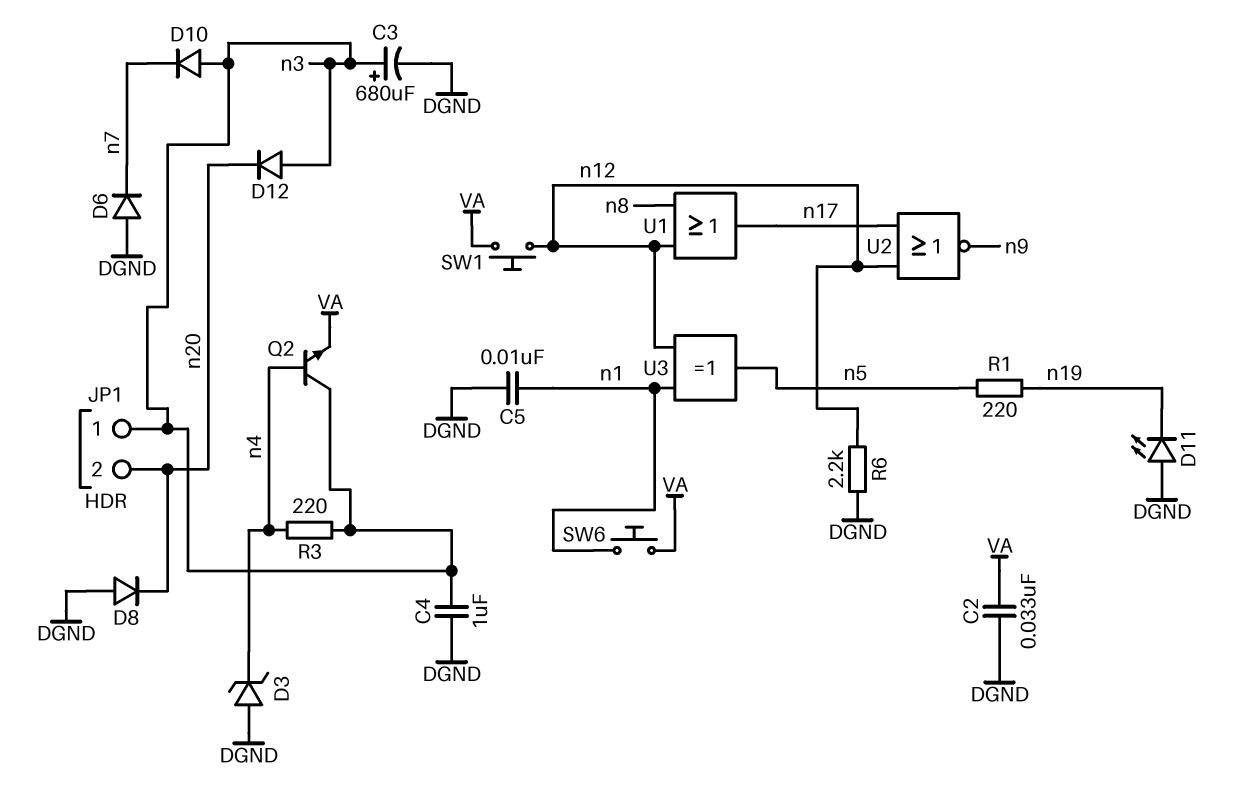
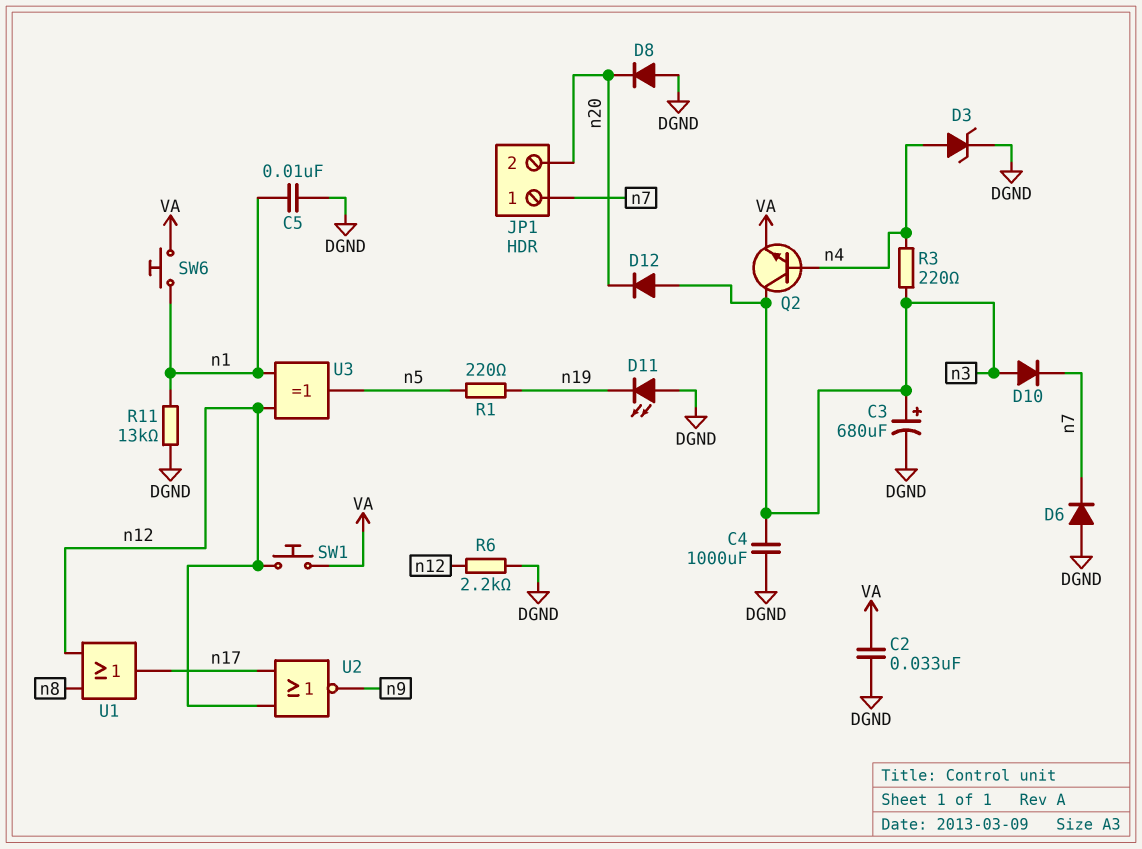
C4: 1uF (DGND, n3) -> 1000uF (DGND, n3)
D3: zener (A DGND, K n4) -> zener (A n4, K DGND)
JP1 pin 1: n3 -> n7
R11: none -> 13k (DGND, n1)

